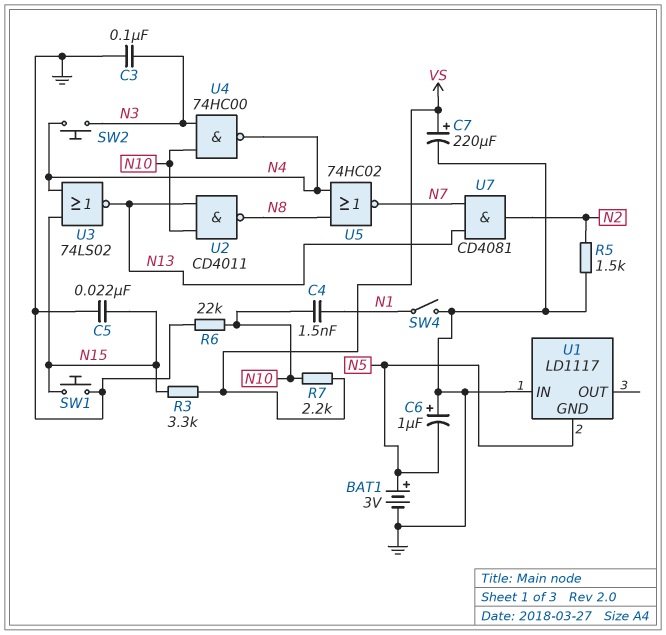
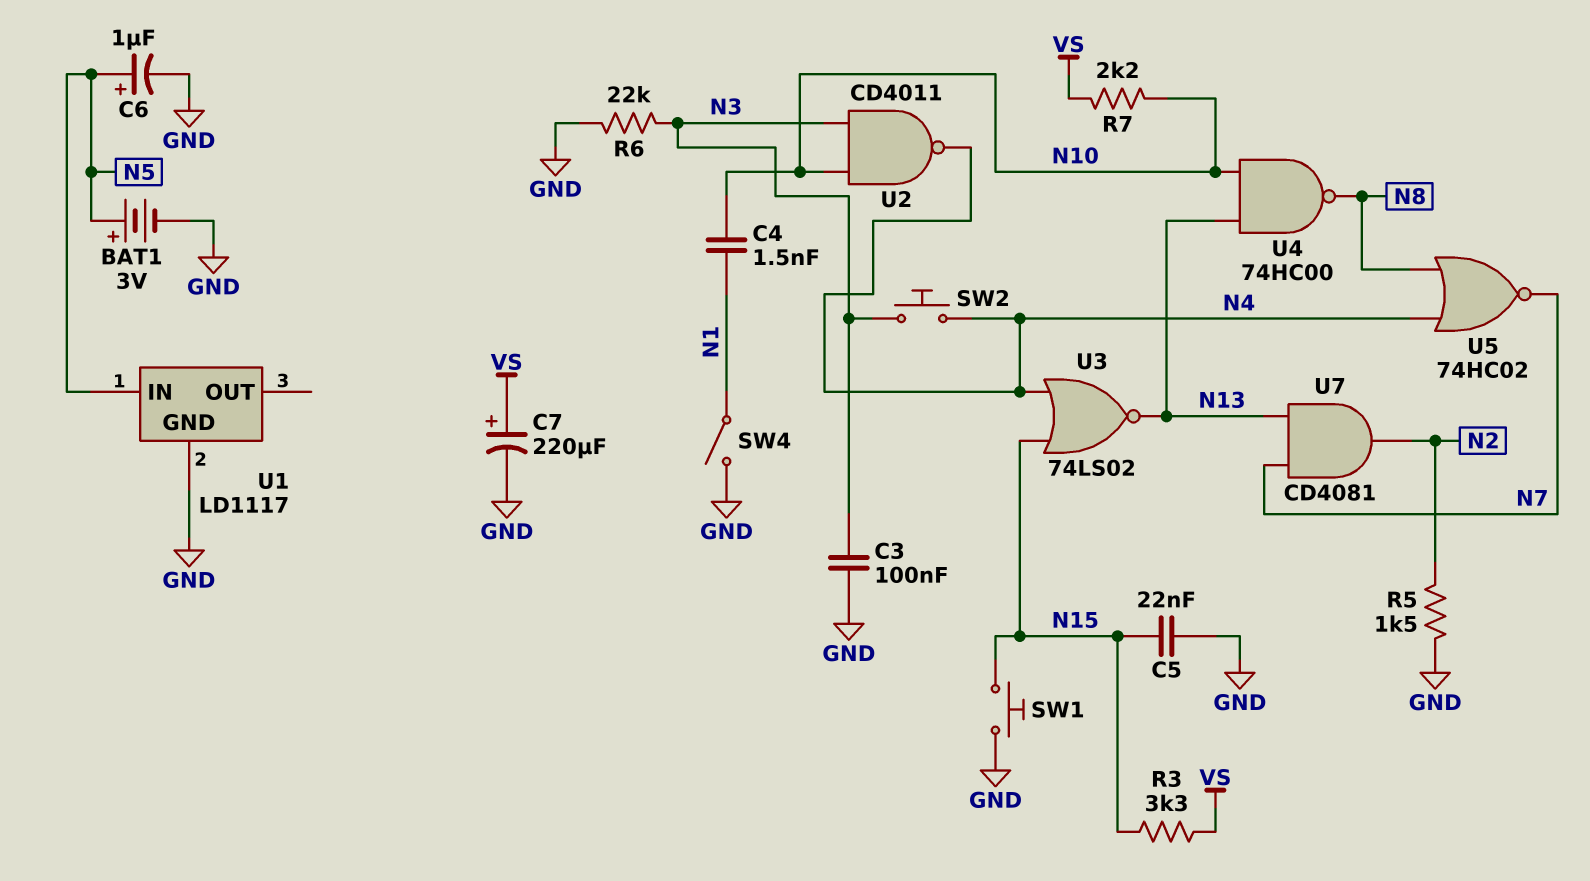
C6: 1uF (plus GND, minus N5) -> 1uF (plus N5, minus GND)
R6: 22k (GND, N10) -> 22k (GND, N3)
U1 pin GND: N5 -> GND
U1 pin IN: GND -> N5
U2: NAND CD4011 (in N10, in N13, out N8) -> NAND CD4011 (in N3, in N10, out N4)
U4: NAND 74HC00 (in N3, in N10, out N4) -> NAND 74HC00 (in N10, in N13, out N8)

